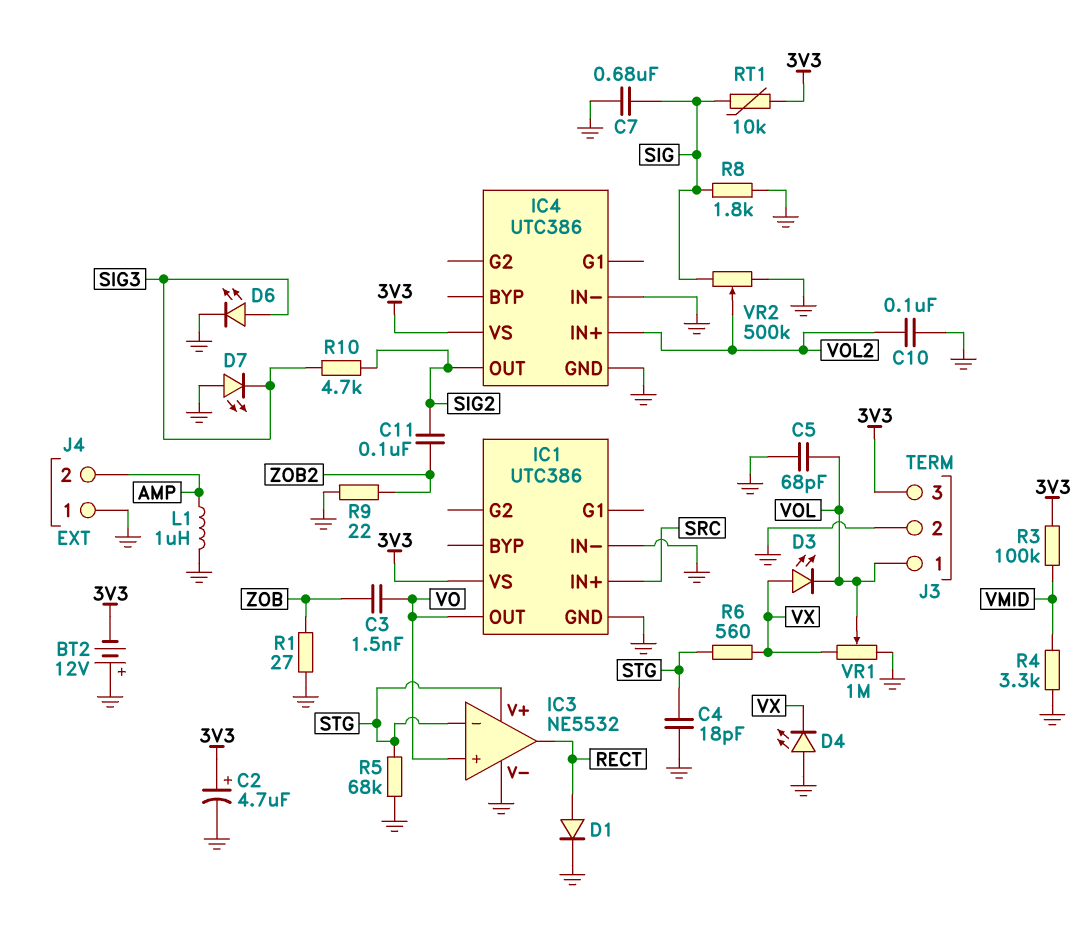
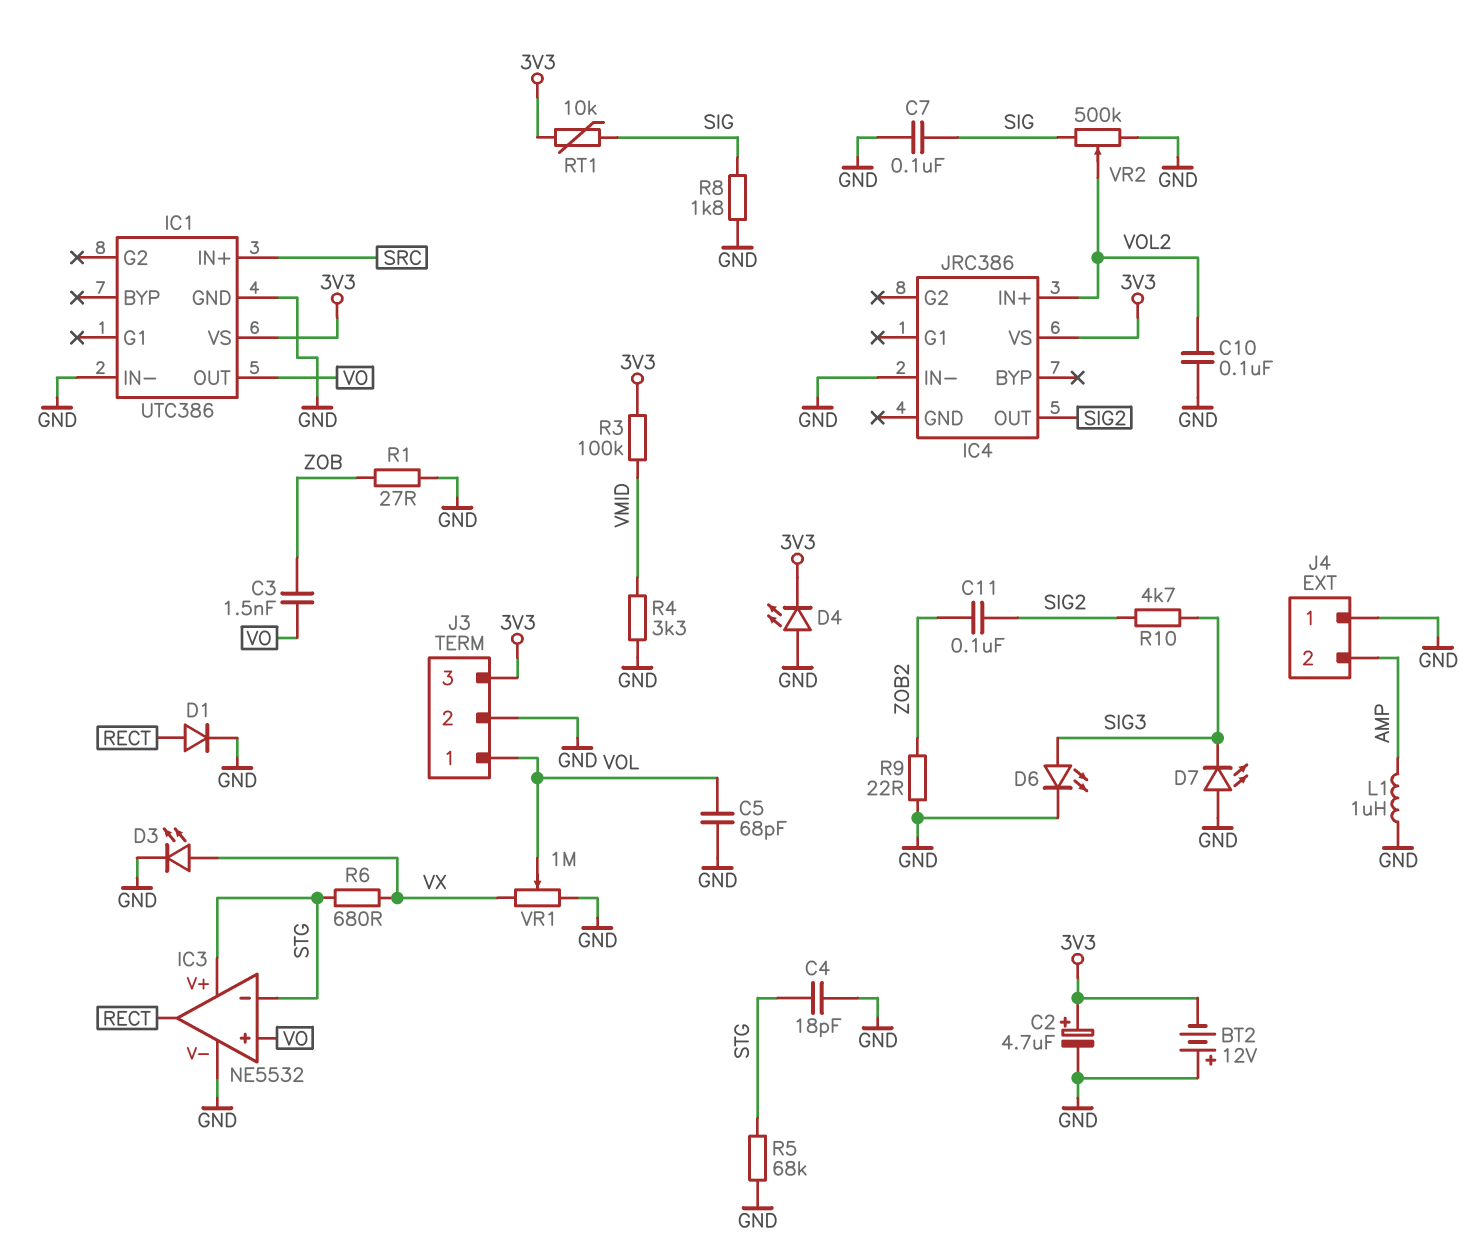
C7: 680nF (GND, SIG) -> 100nF (GND, SIG)
D3: LED (A VX, K VOL) -> LED (A VX, K GND)
D4: LED (A GND, K VX) -> LED (A GND, K 3V3)
IC4: UTC386 -> JRC386
IC4 pin GND: GND -> none
R6: 560 (STG, VX) -> 680 (STG, VX)

